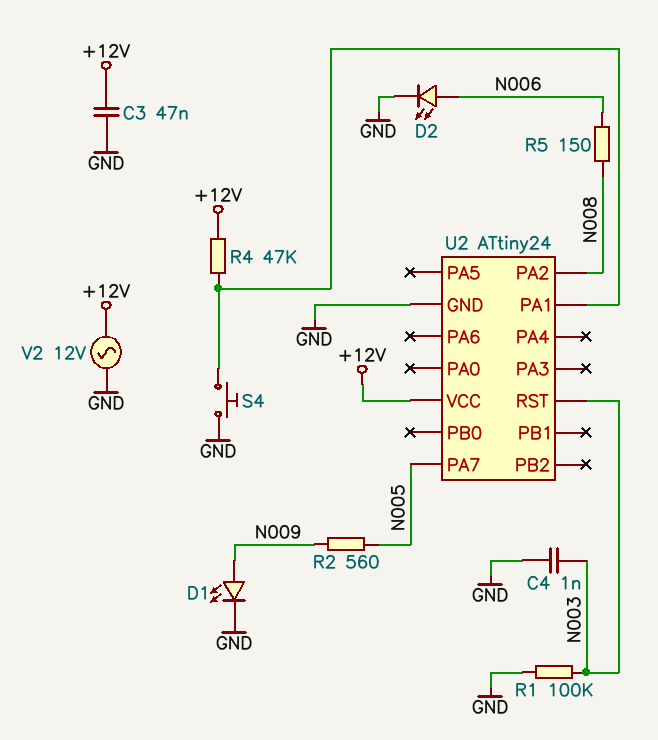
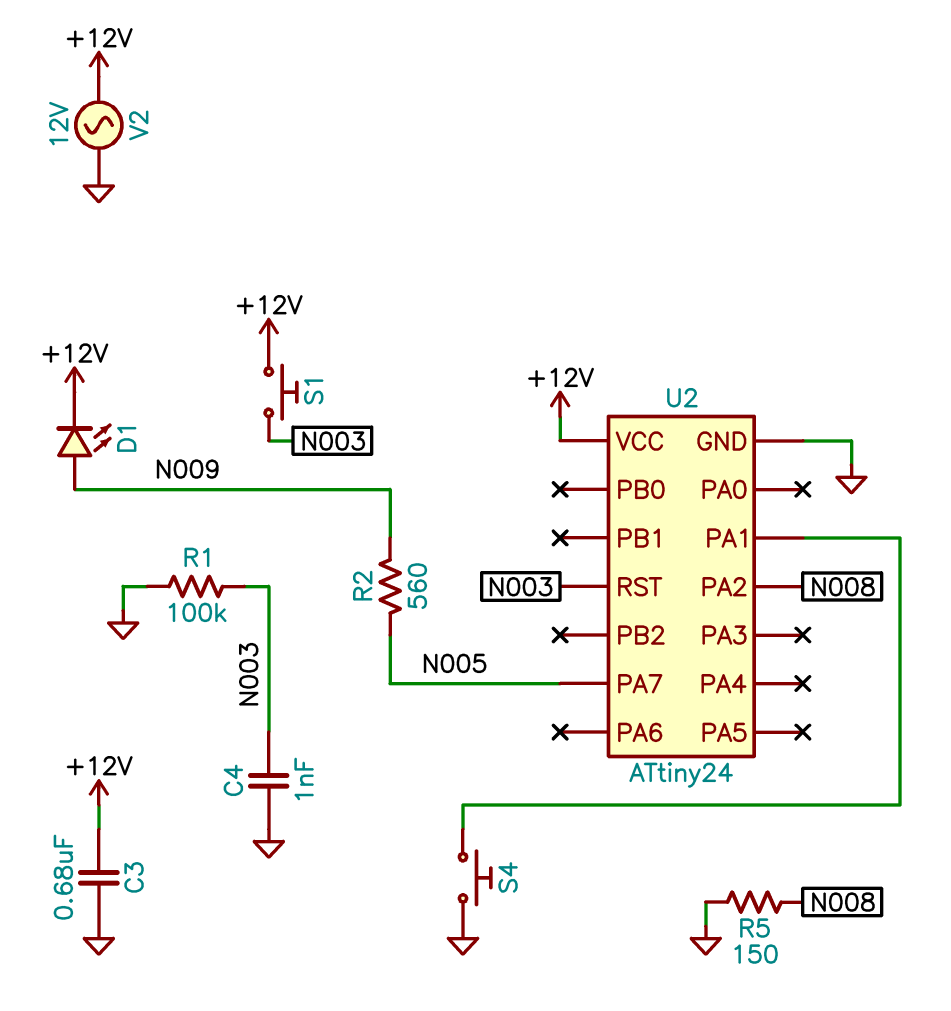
C3: 47nF (+12V, GND) -> 680nF (+12V, GND)
D1: LED (A N009, K GND) -> LED (A N009, K +12V)
D2: LED (A N006, K GND) -> none
R4: 47k (+12V, U2/PA1) -> none
R5: 150 (N006, N008) -> 150 (GND, N008)
S1: none -> button (+12V, N003)

